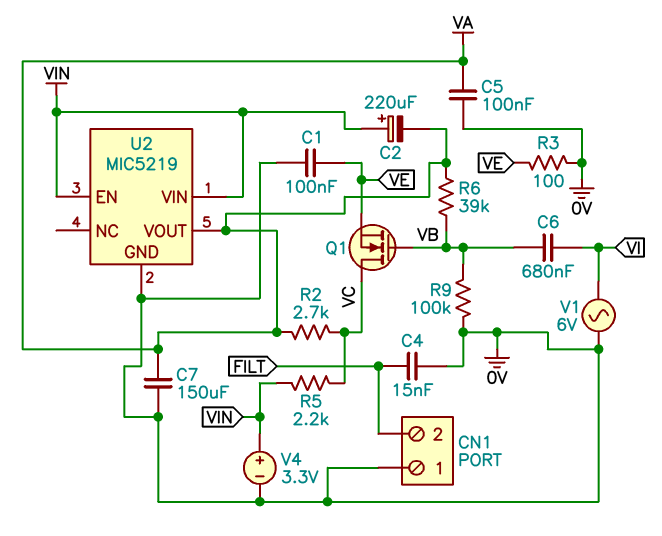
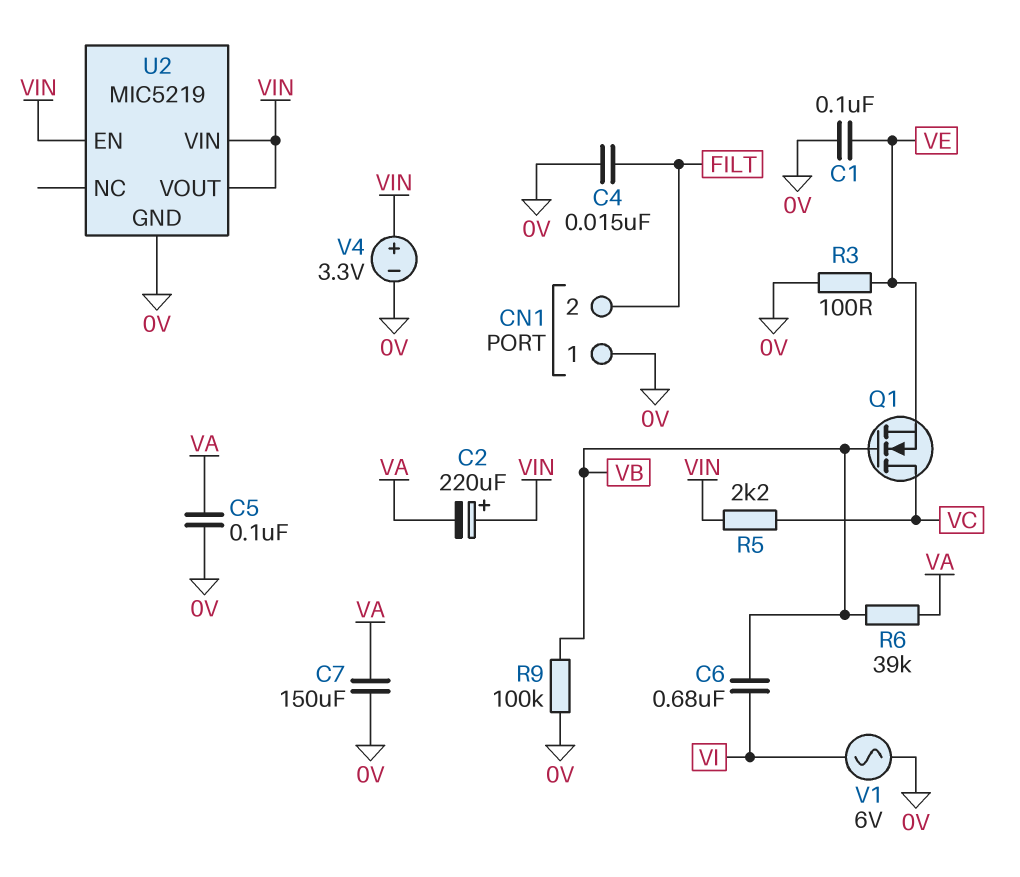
R2: 2.7k (VA, VC) -> none
U2 pin VOUT: VA -> VIN

